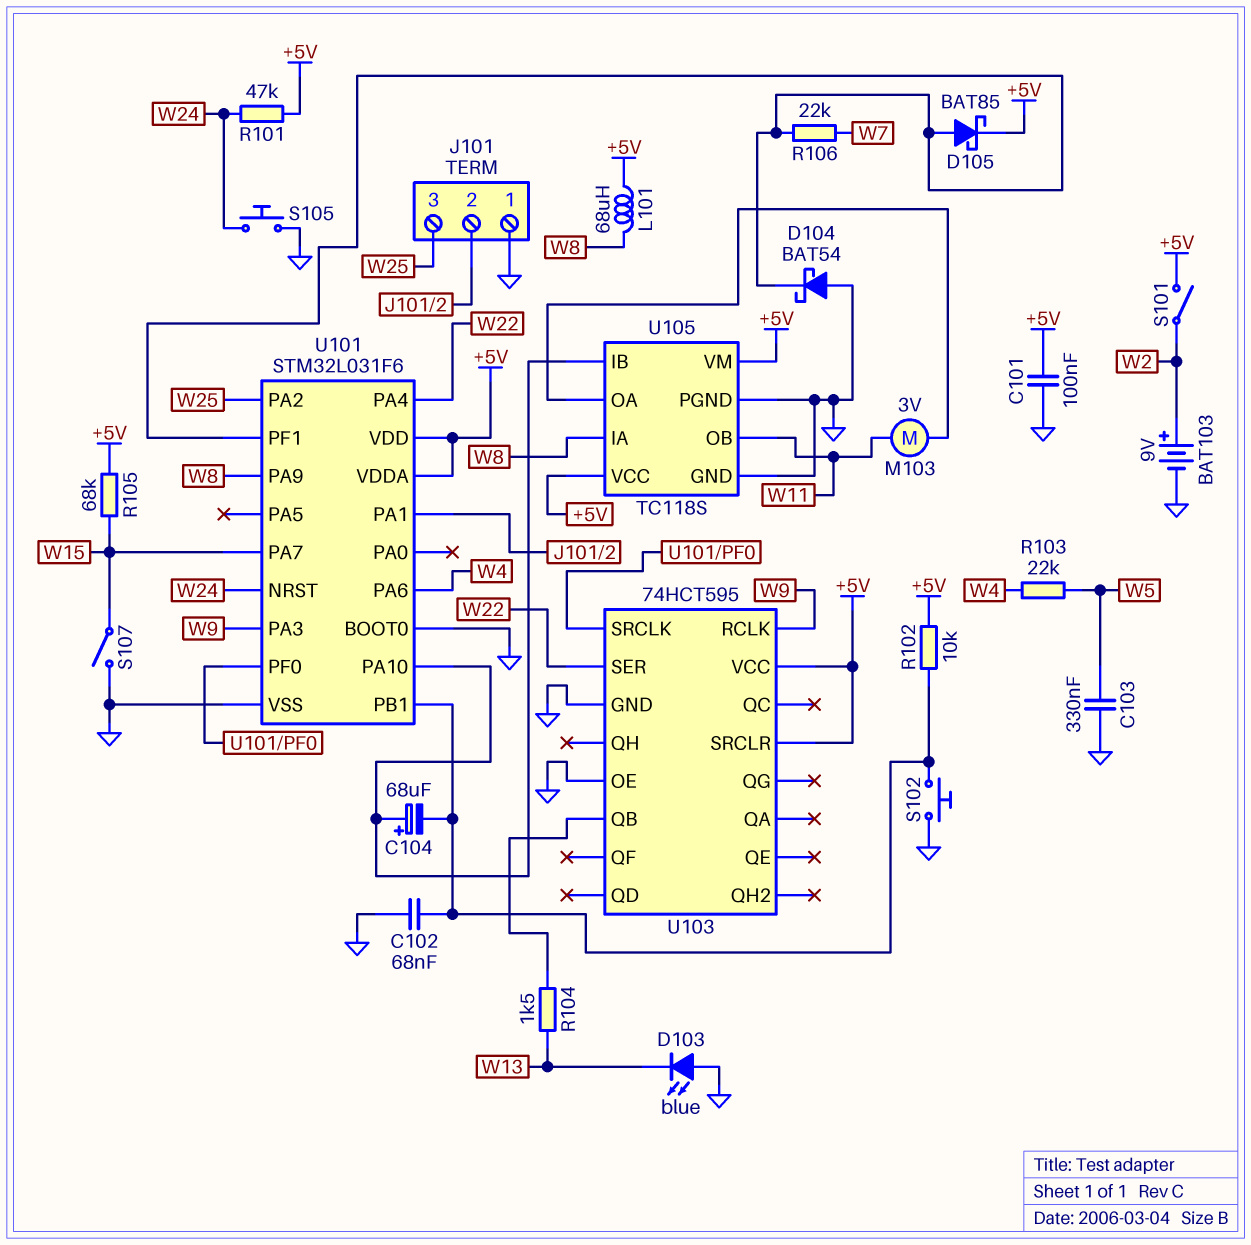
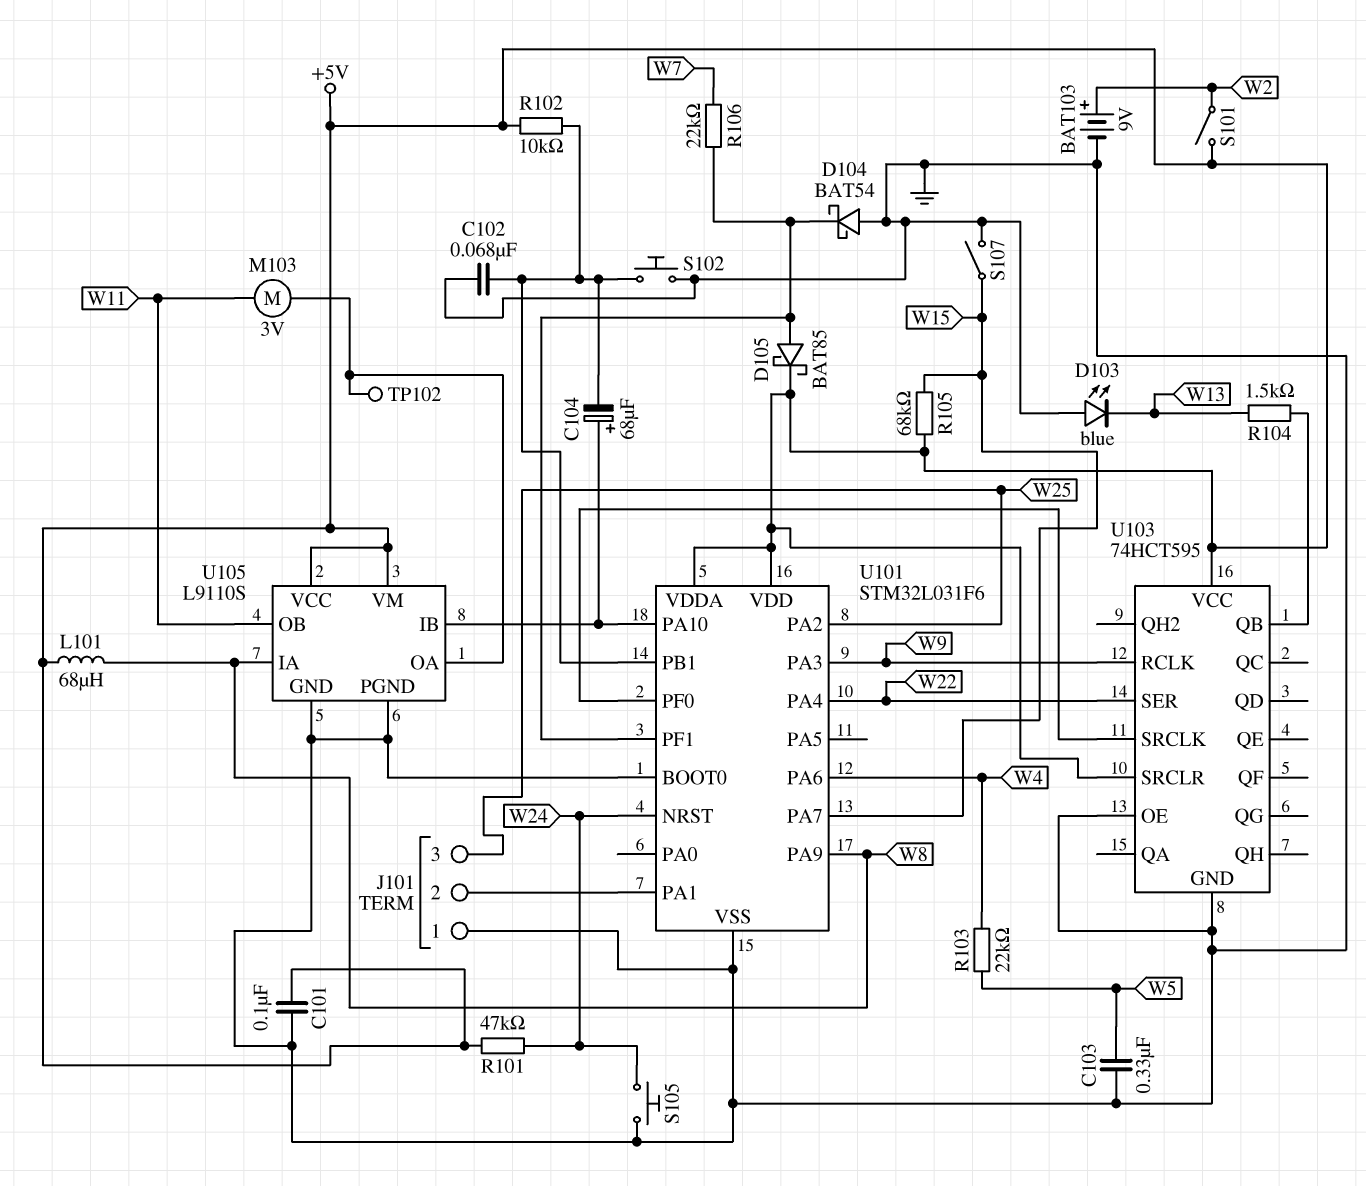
TP102: none -> test point (U105/OA)
U105: TC118S -> L9110S

